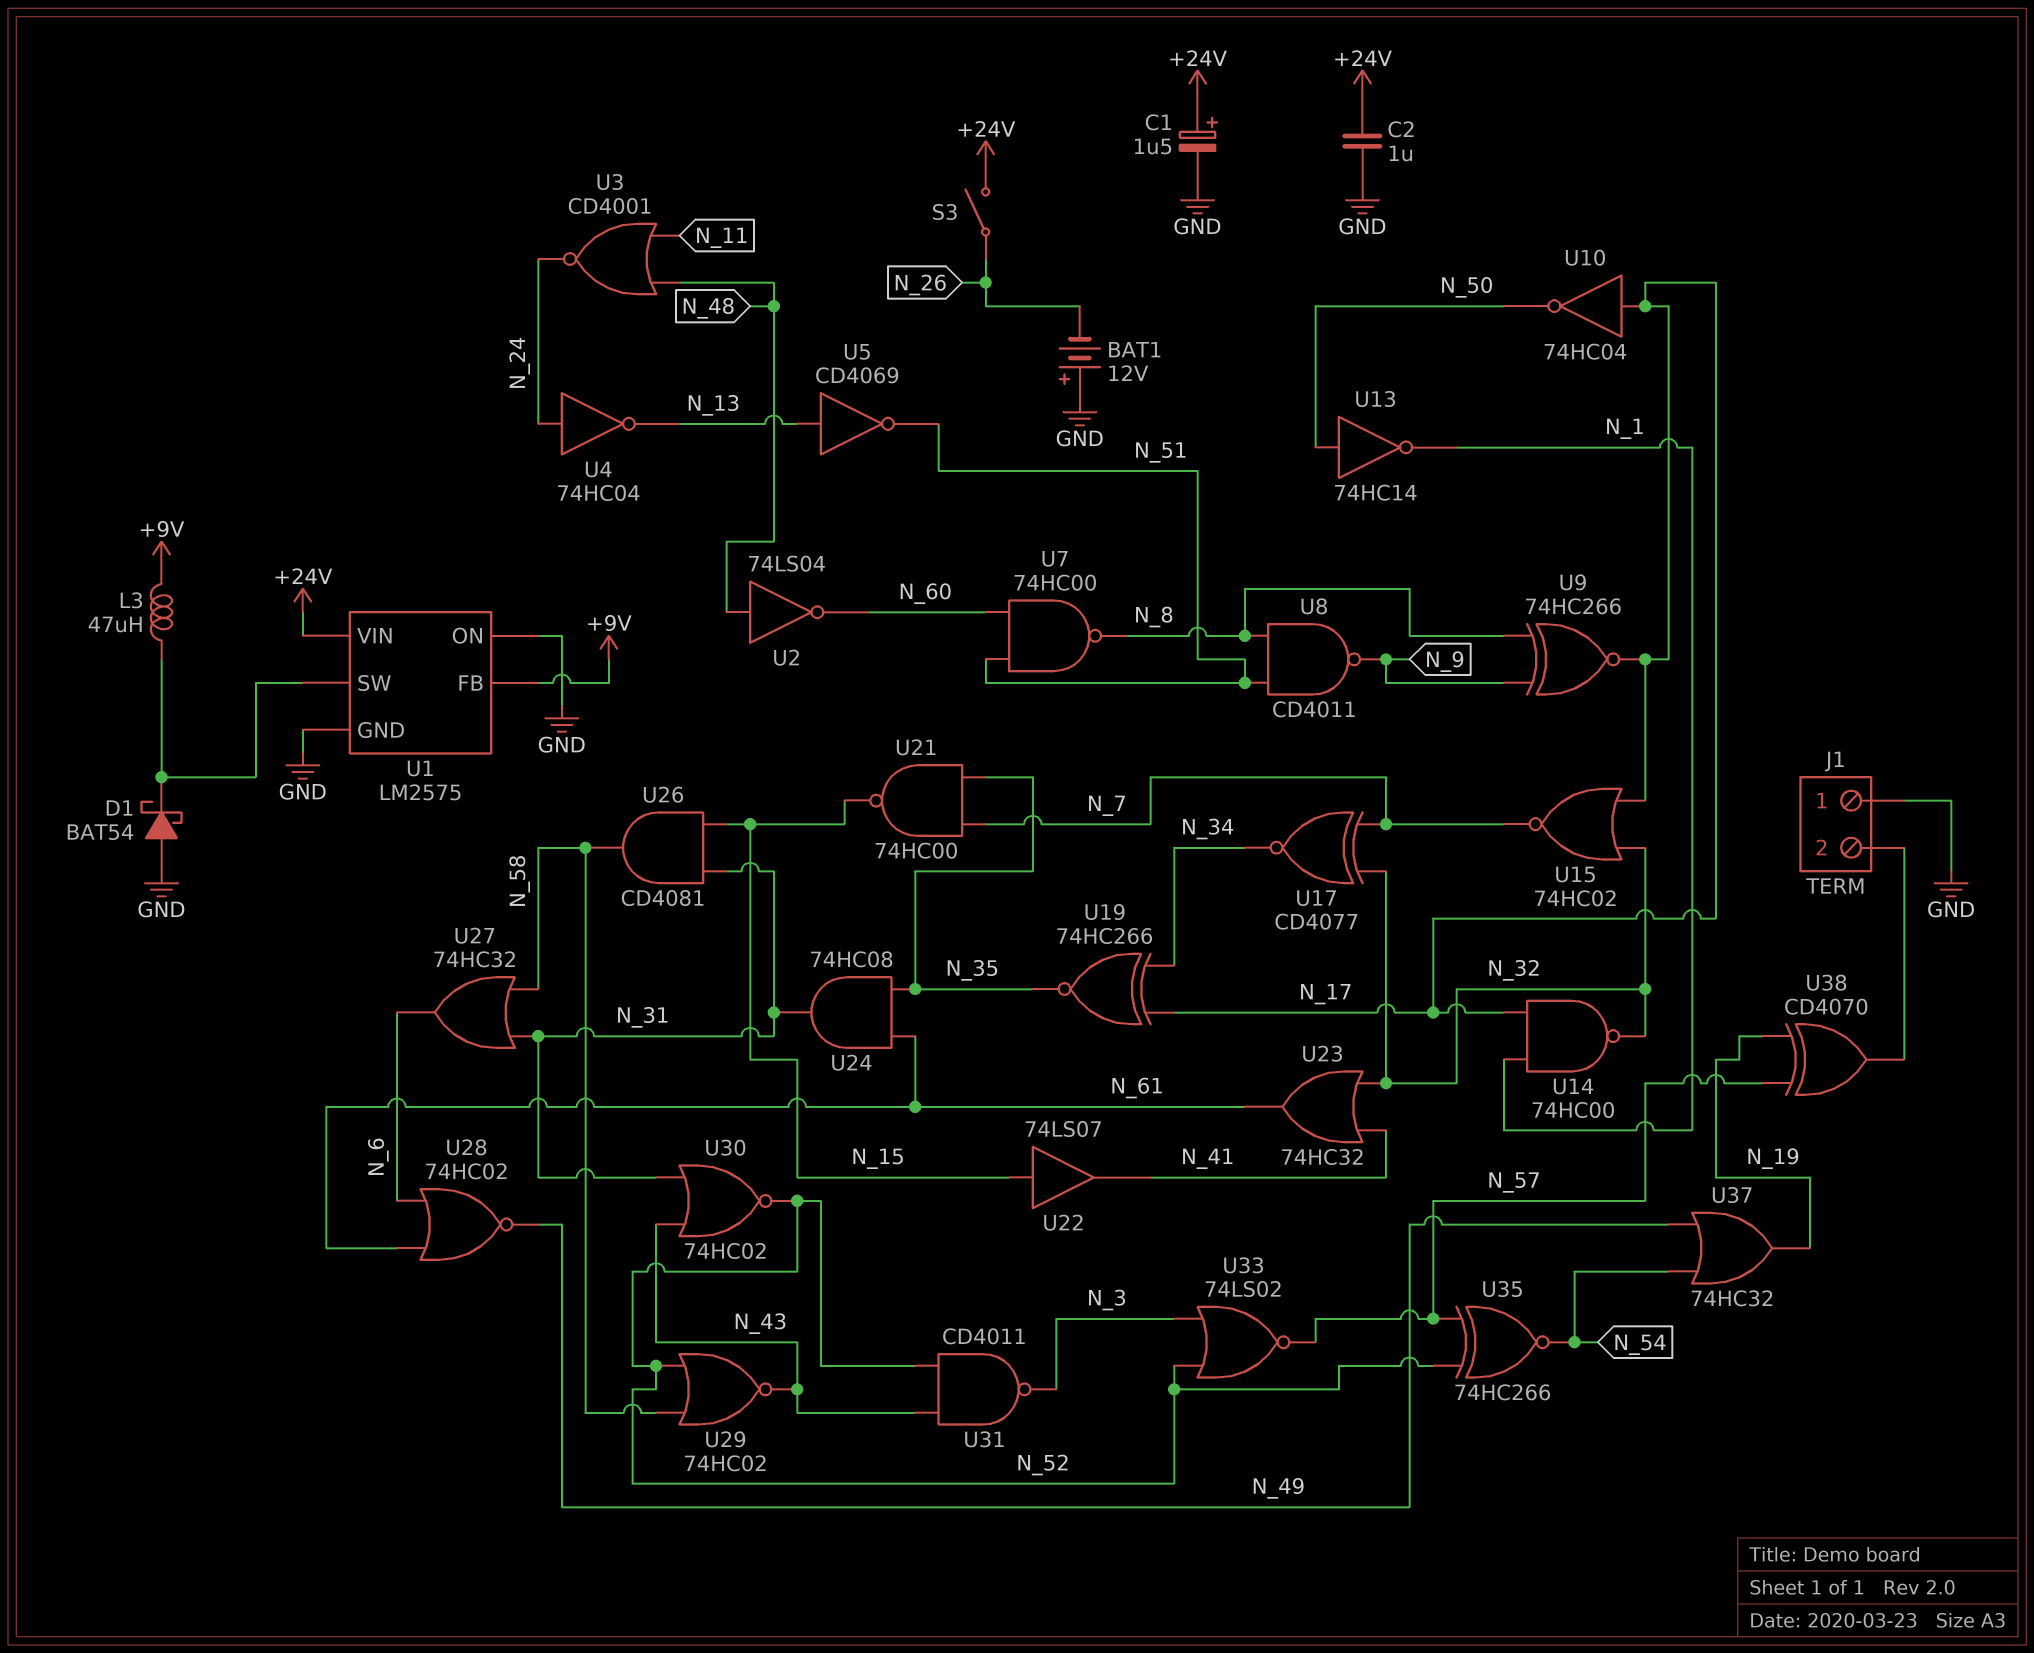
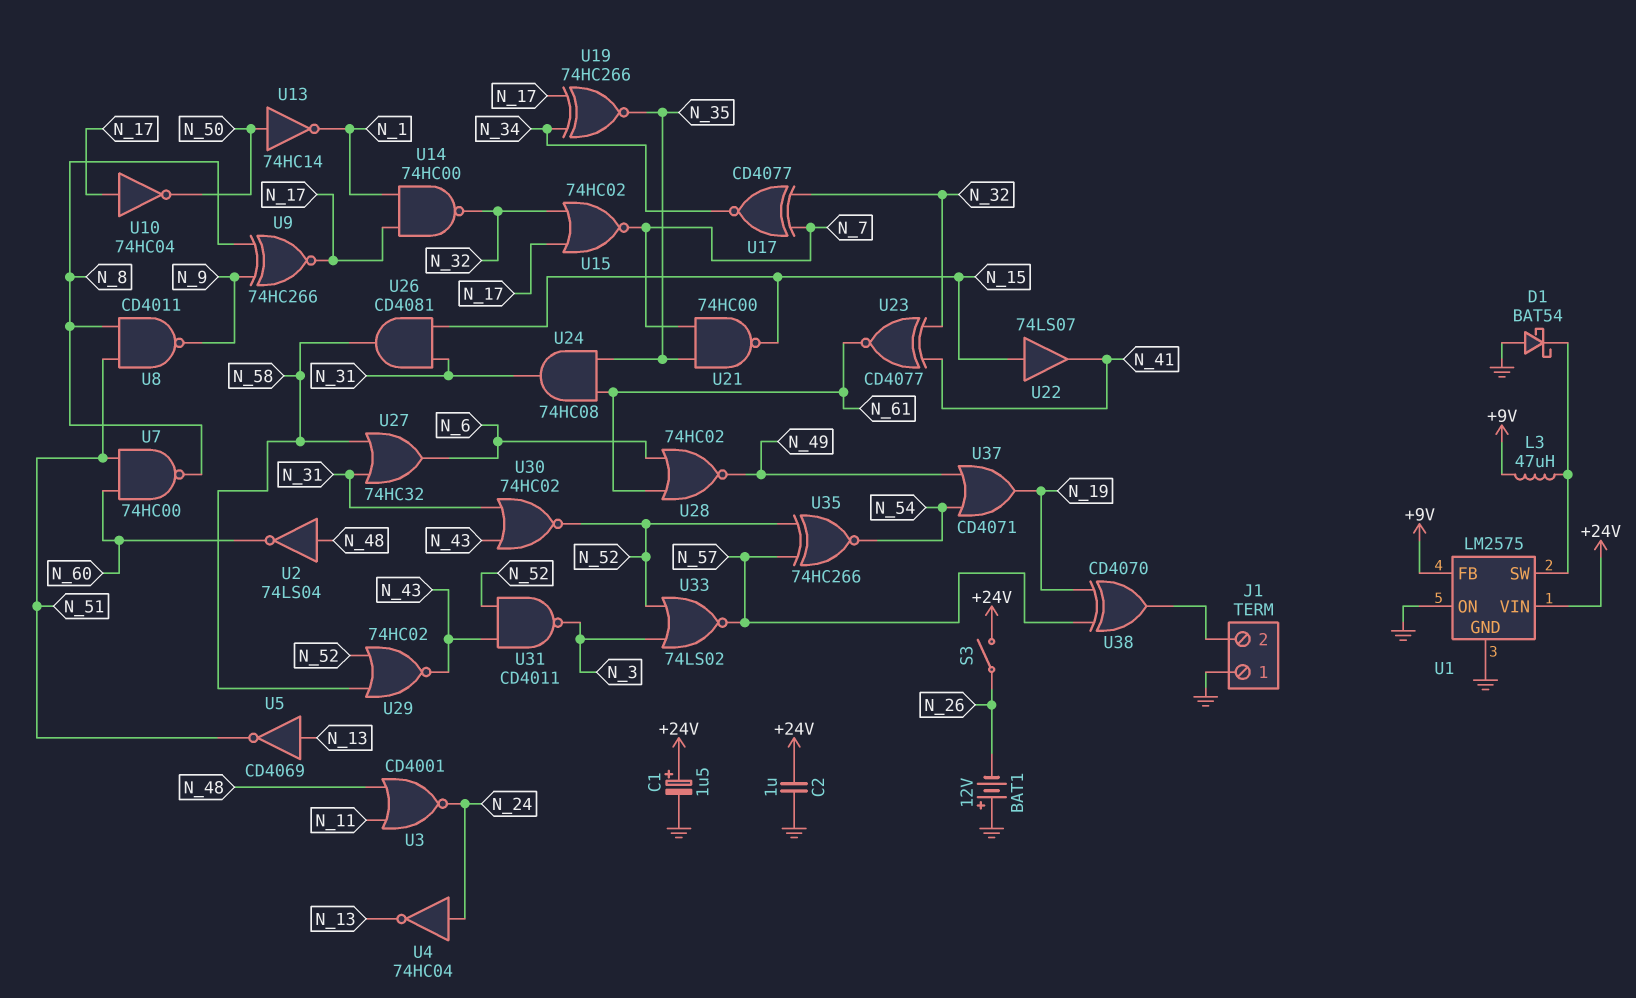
U23: OR 74HC32 (in N_32, in N_41, out N_61) -> XNOR CD4077 (in N_32, in N_41, out N_61)
U37: OR 74HC32 (in N_49, in N_54, out N_19) -> OR CD4071 (in N_49, in N_54, out N_19)

